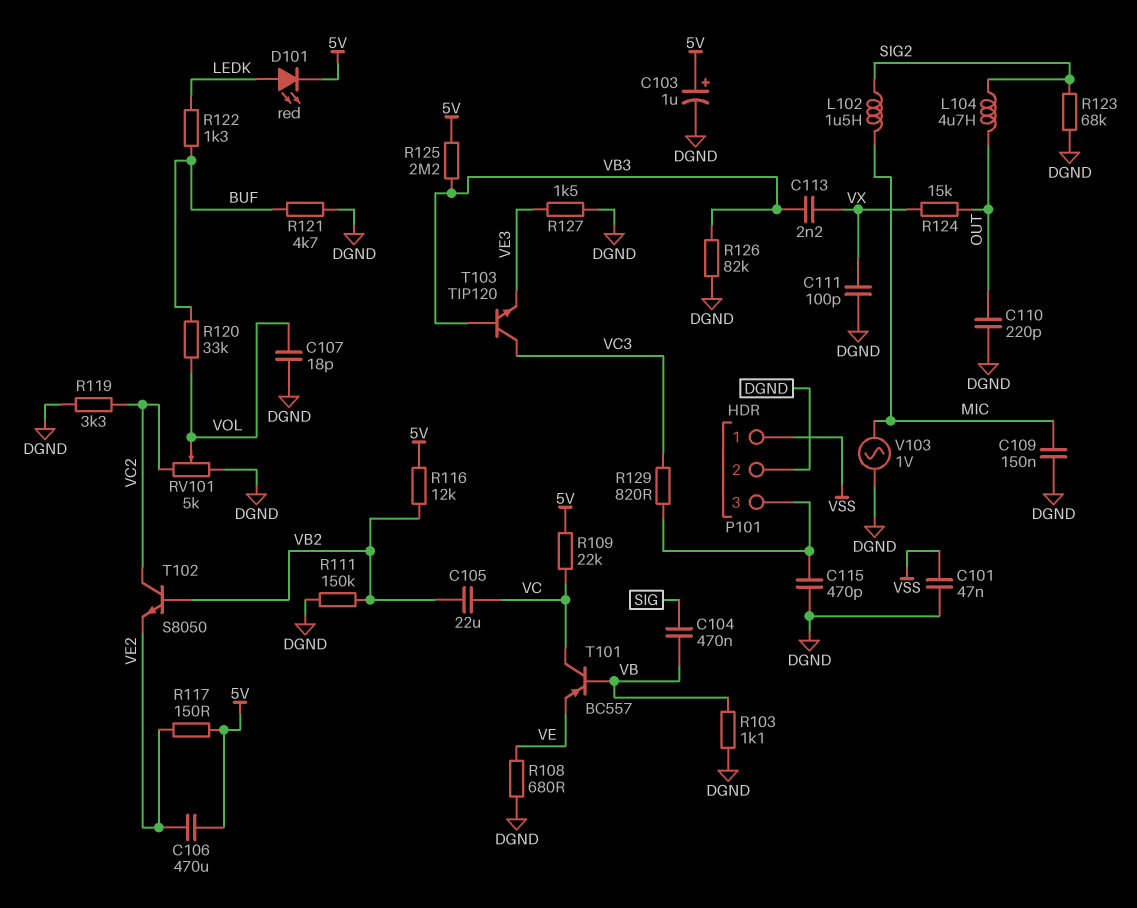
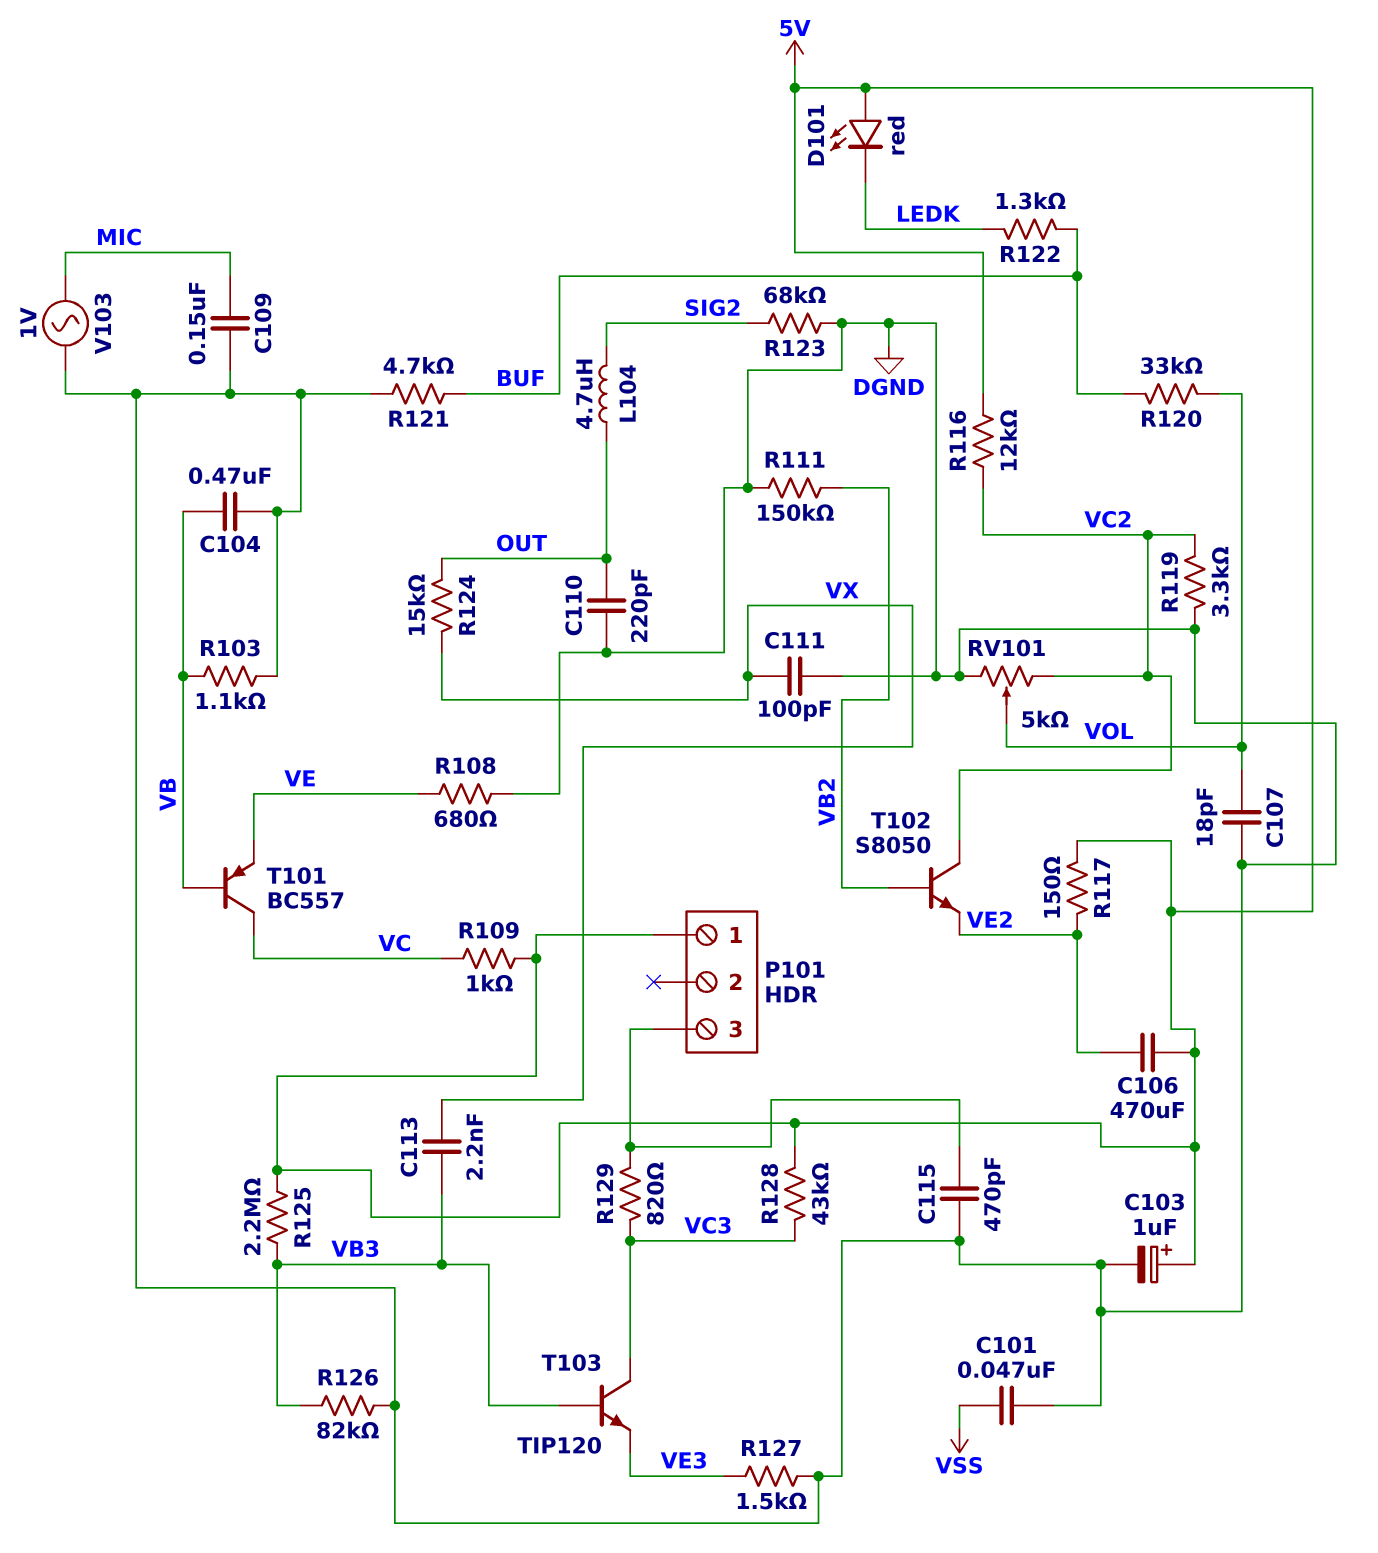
C104: 470nF (SIG, VB) -> 470nF (DGND, VB)
C105: 22uF (VB2, VC) -> none
D101: LED red (A LEDK, K 5V) -> LED red (A 5V, K LEDK)
L102: 1.5uH (MIC, SIG2) -> none
P101 pin 1: VSS -> 5V
P101 pin 2: DGND -> none
R109: 22k (5V, VC) -> 1k (5V, VC)
R116: 12k (5V, VB2) -> 12k (5V, VC2)
R128: none -> 43k (5V, VC3)

